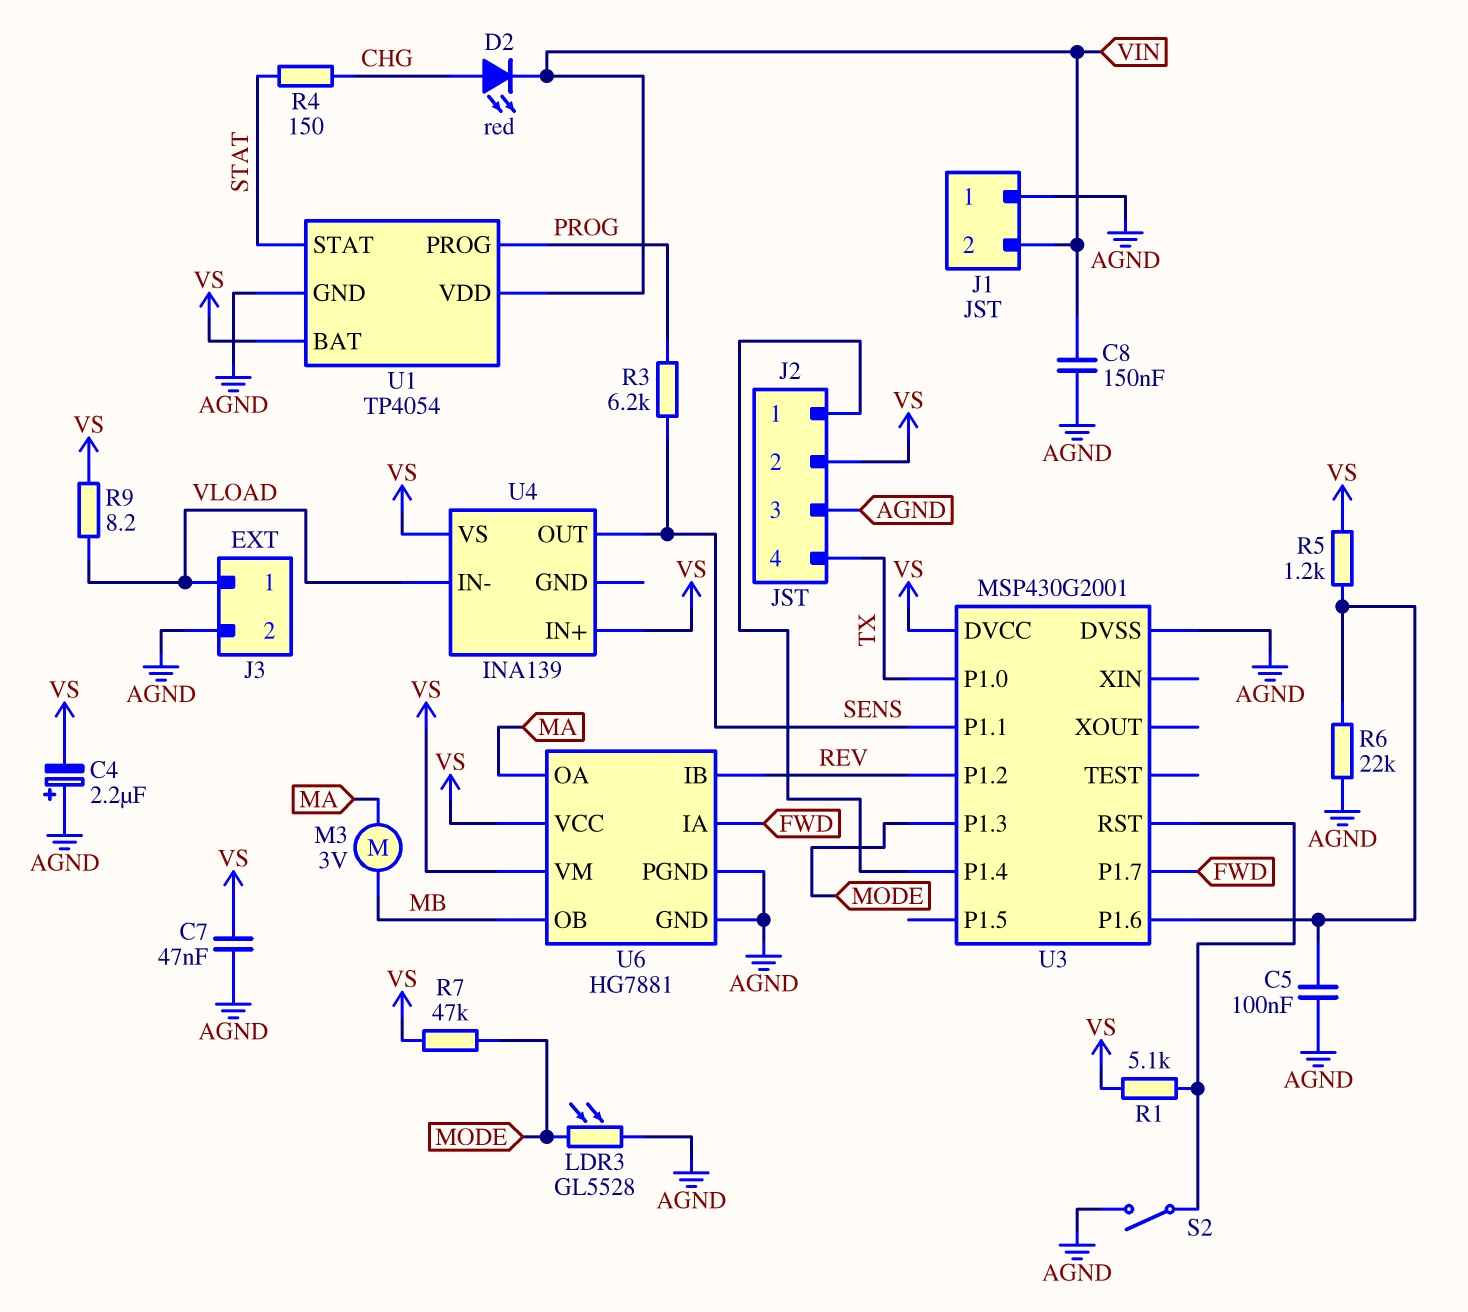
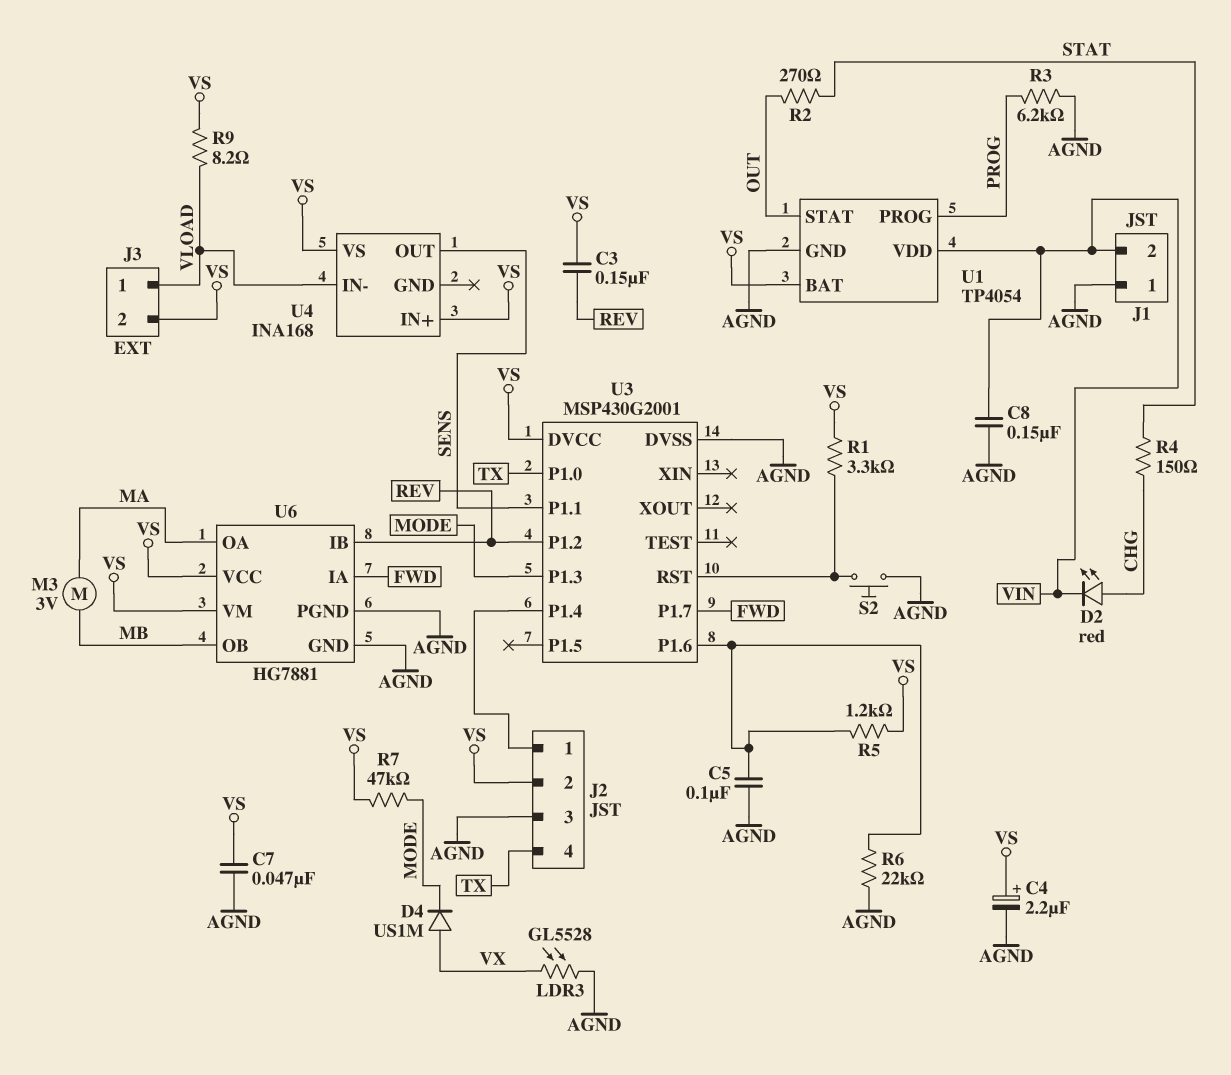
C3: none -> 150nF (REV, VS)
C4: 2.2uF (plus AGND, minus VS) -> 2.2uF (plus VS, minus AGND)
D4: none -> diode US1M (A VX, K MODE)
J3 pin 2: AGND -> VS
LDR3: GL5528 (AGND, MODE) -> GL5528 (AGND, VX)
R1: 5.1k (U3/RST, VS) -> 3.3k (U3/RST, VS)
R2: none -> 270 (OUT, STAT)
R3: 6.2k (PROG, SENS) -> 6.2k (AGND, PROG)
S2: switch (AGND, U3/RST) -> button (AGND, U3/RST)
U1 pin STAT: STAT -> OUT
U4: INA139 -> INA168

